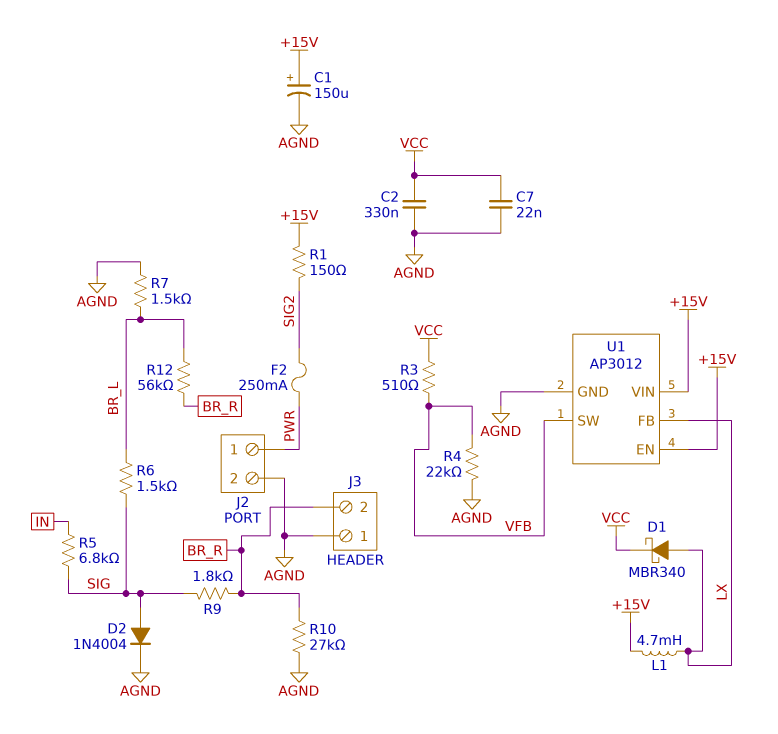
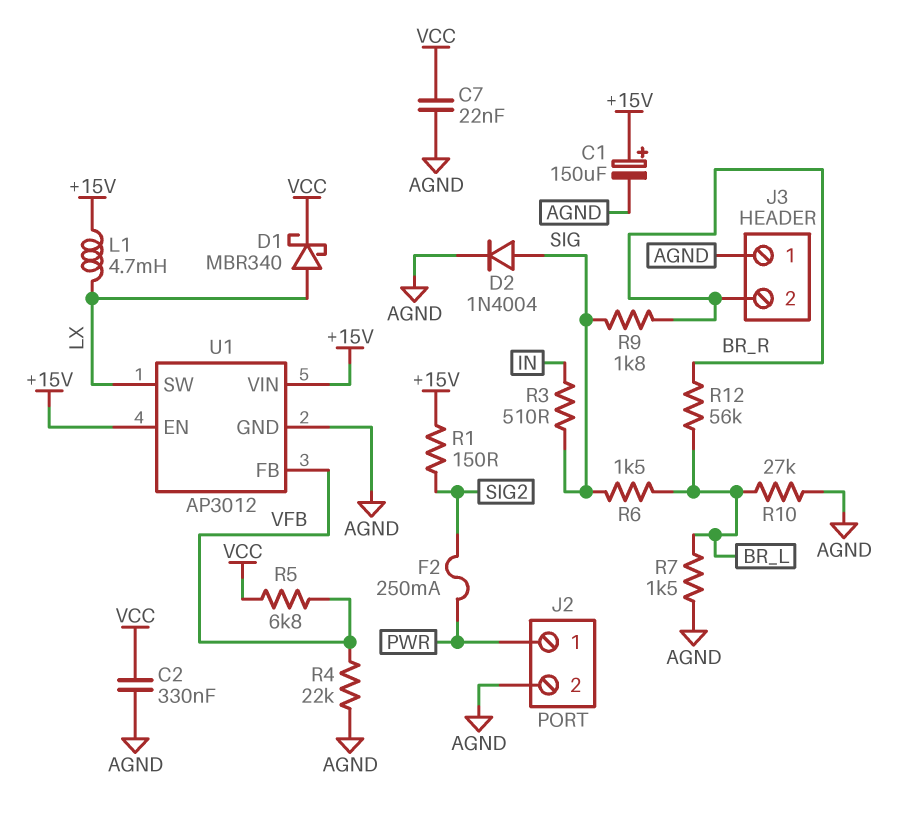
R3: 510 (VCC, VFB) -> 510 (IN, SIG)
R5: 6.8k (IN, SIG) -> 6.8k (VCC, VFB)
R10: 27k (AGND, BR_R) -> 27k (AGND, BR_L)
U1 pin FB: LX -> VFB
U1 pin SW: VFB -> LX

